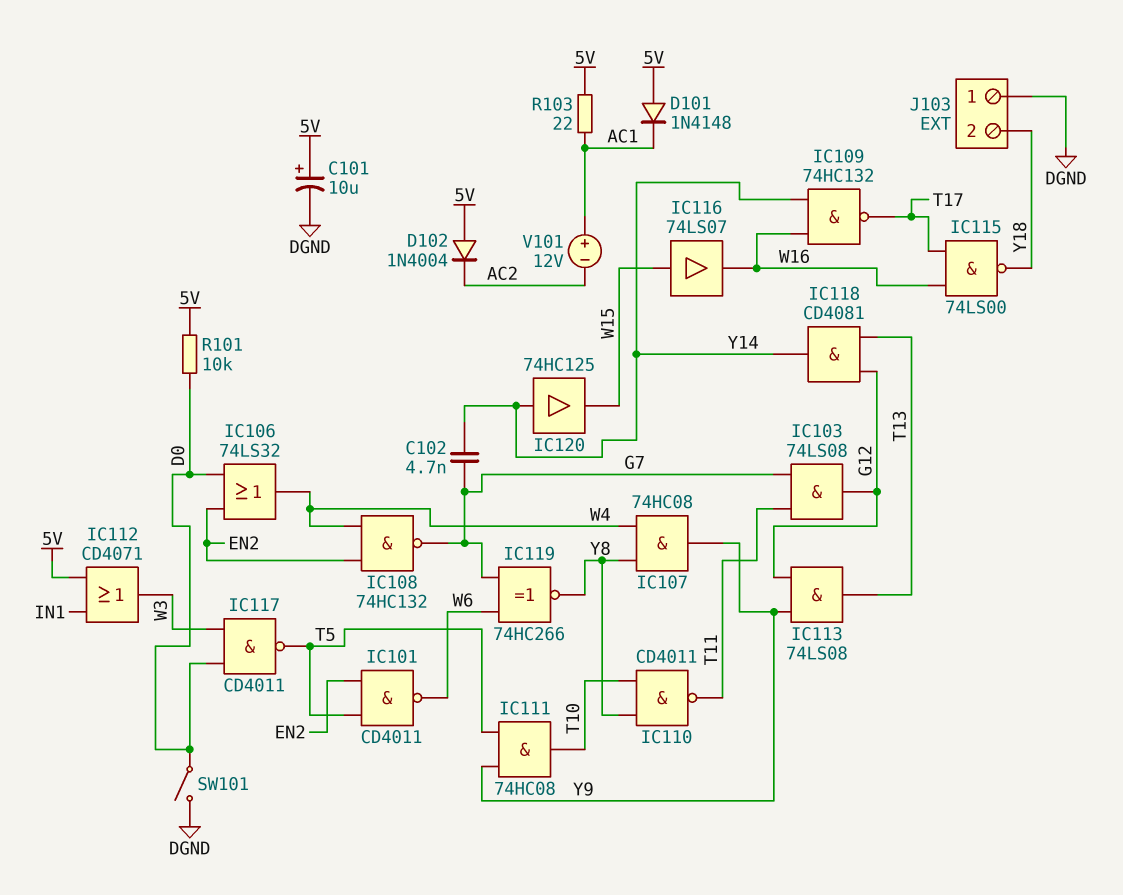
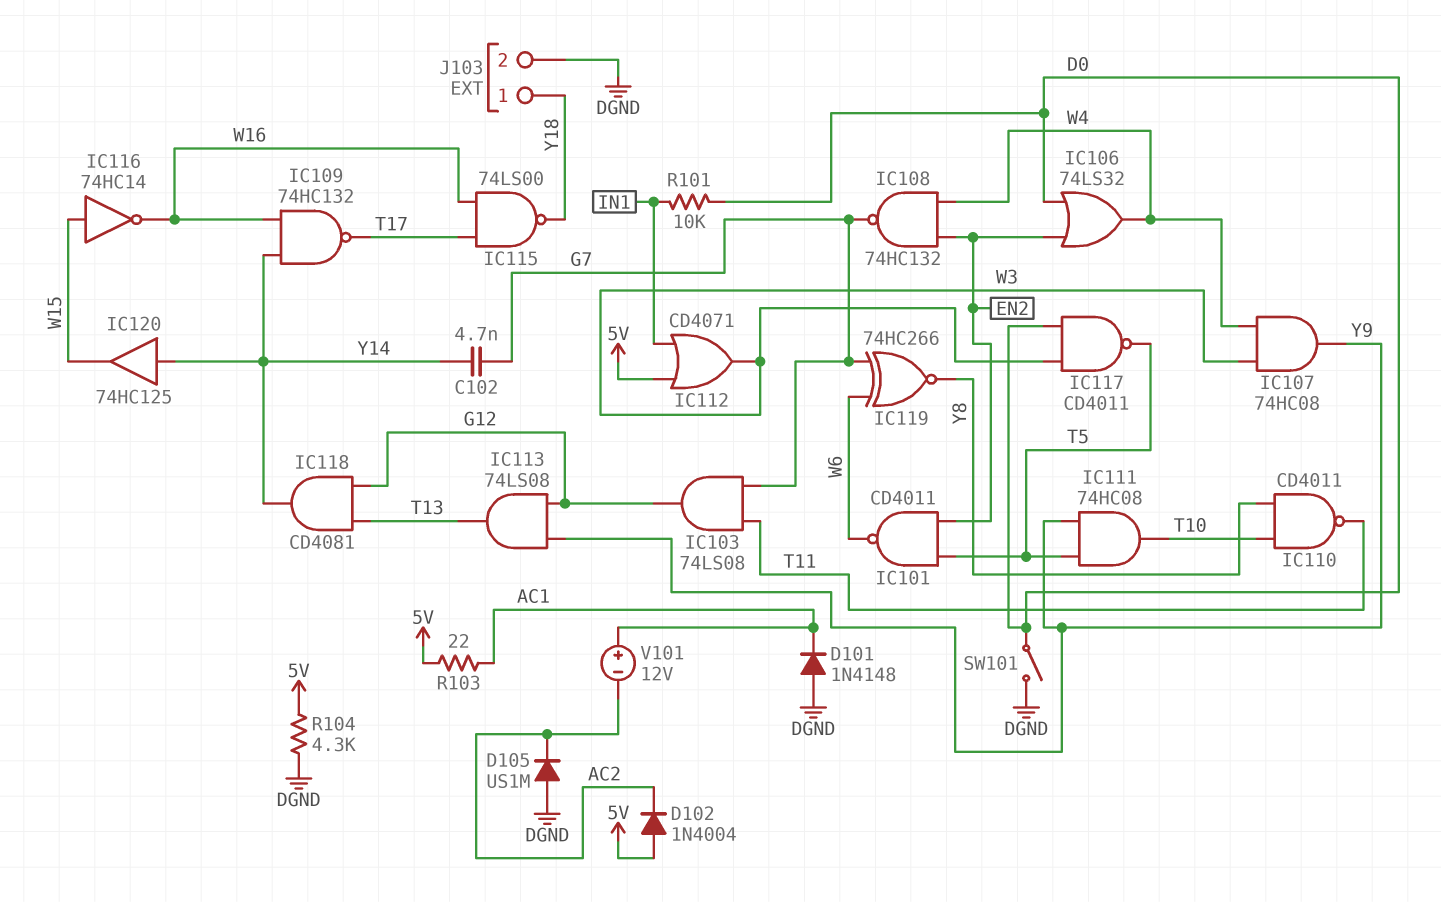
C101: 10uF (plus 5V, minus DGND) -> none
D101: diode 1N4148 (A 5V, K AC1) -> diode 1N4148 (A DGND, K AC1)
D105: none -> diode US1M (A DGND, K AC2)
IC107: AND 74HC08 (in W4, in Y8, out Y9) -> AND 74HC08 (in W3, in W4, out Y9)
IC116: buffer 74LS07 (in W15, out W16) -> NOT 74HC14 (in W15, out W16)
J103 pin 1: DGND -> Y18
J103 pin 2: Y18 -> DGND
R101: 10k (5V, D0) -> 10k (D0, IN1)
R104: none -> 4.3k (5V, DGND)

